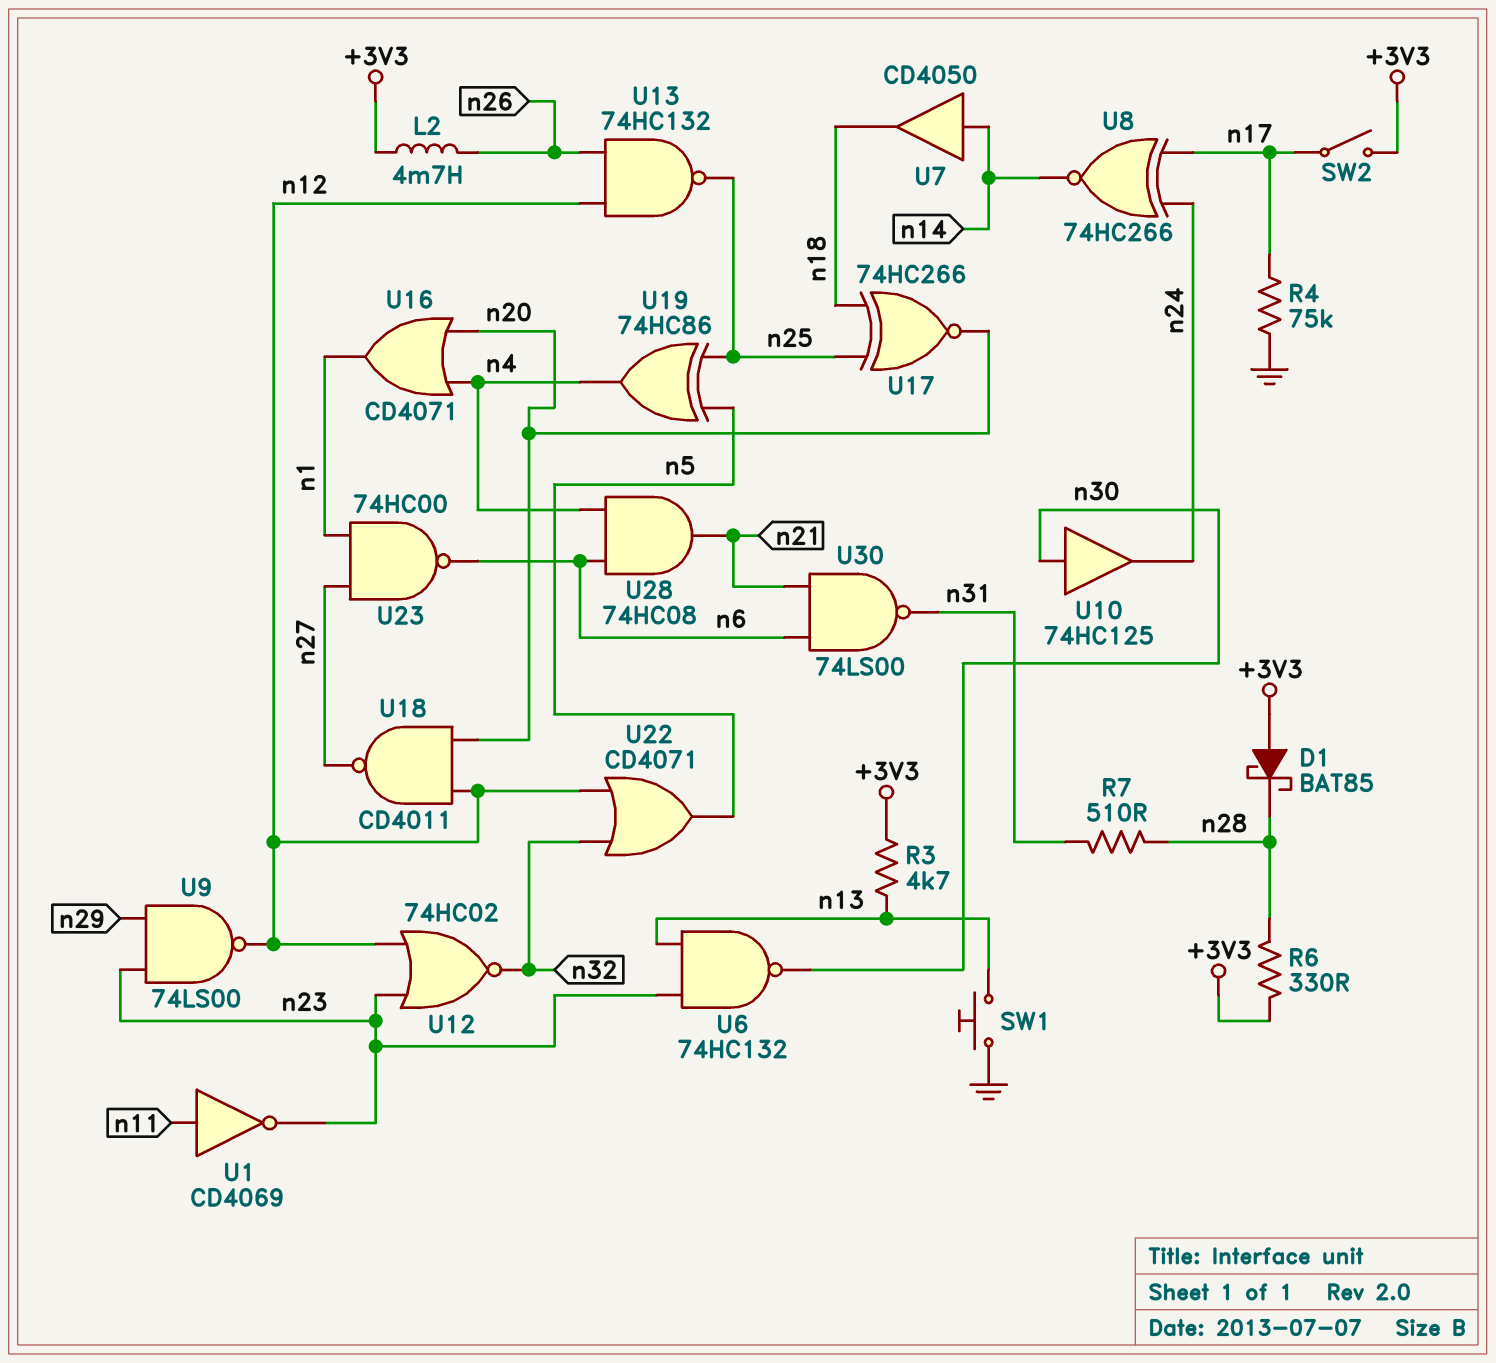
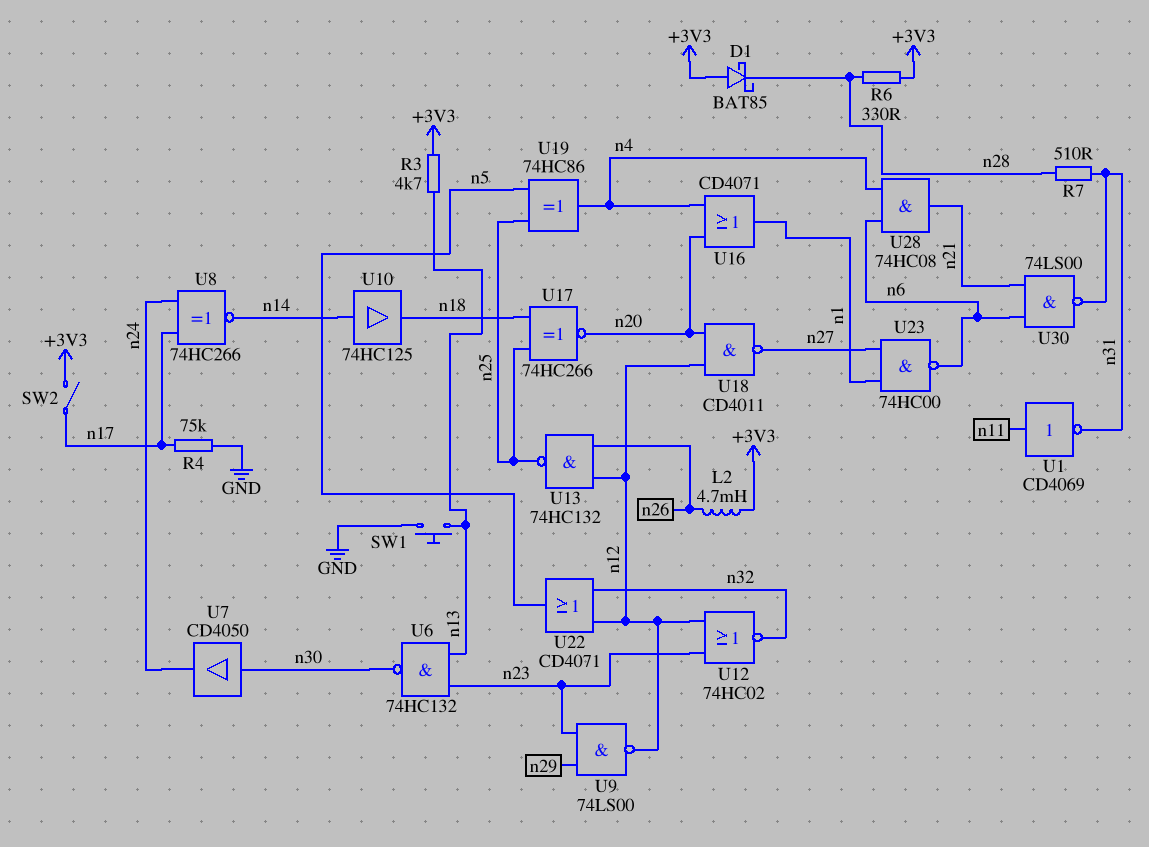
U1: NOT CD4069 (in n11, out n23) -> NOT CD4069 (in n11, out n31)
U7: buffer CD4050 (in n14, out n18) -> buffer CD4050 (in n30, out n24)
U10: buffer 74HC125 (in n30, out n24) -> buffer 74HC125 (in n14, out n18)

